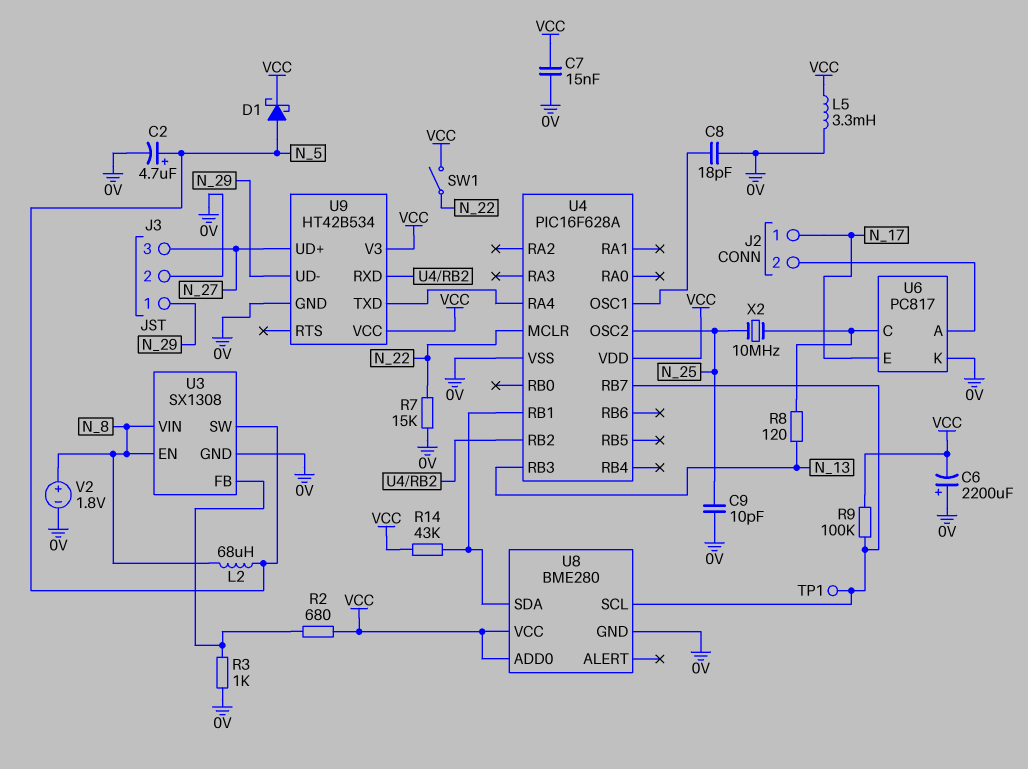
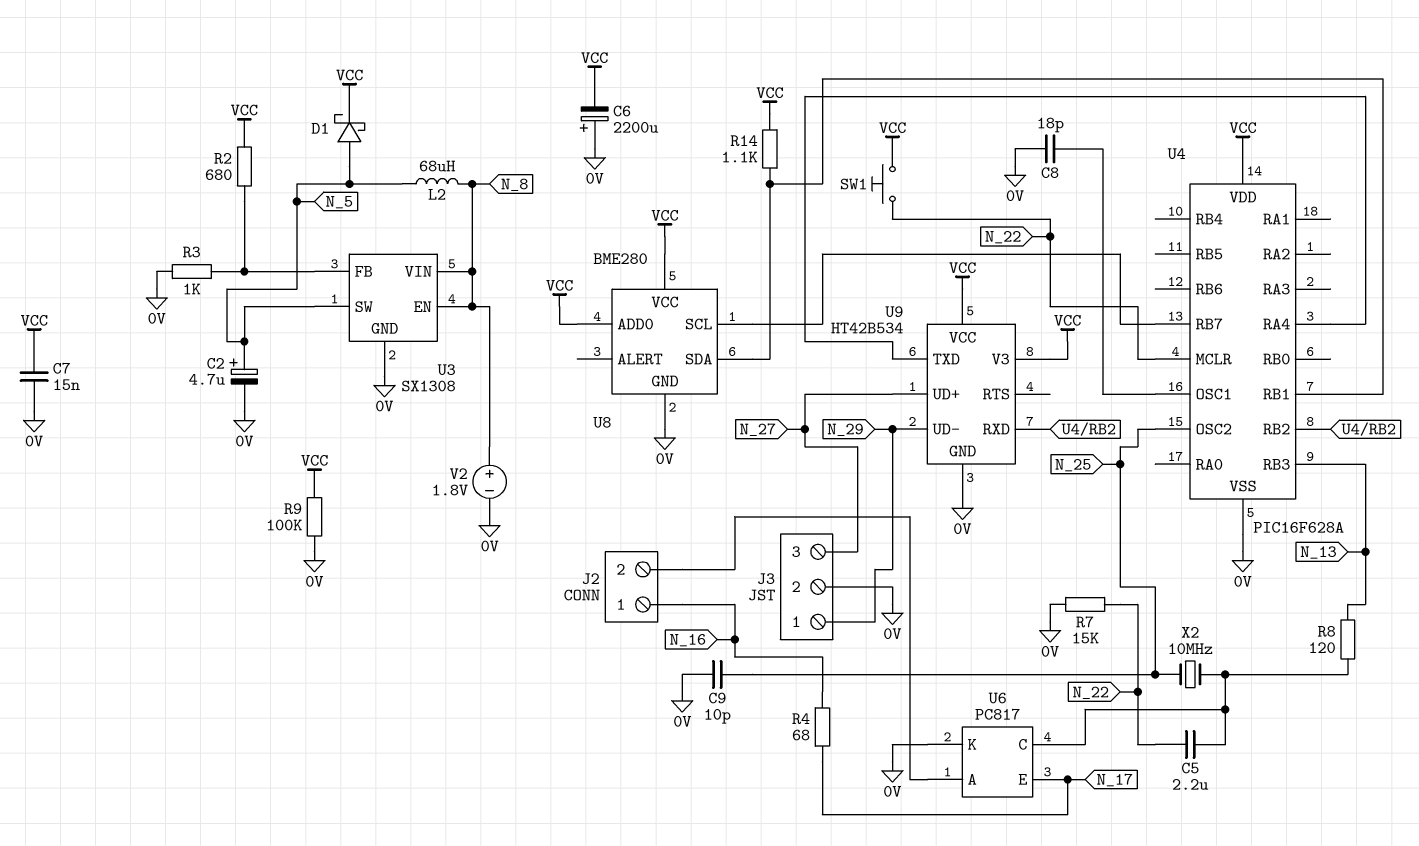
C5: none -> 2.2uF (N_22, U6/C)
J2 pin 1: N_17 -> N_16
L5: 3.3mH (0V, VCC) -> none
R4: none -> 68 (N_16, N_17)
R9: 100k (U4/RB7, VCC) -> 100k (0V, VCC)
R14: 43k (U4/RB1, VCC) -> 1.1k (U4/RB1, VCC)
SW1: switch (N_22, VCC) -> button (N_22, VCC)
TP1: test point (U4/RB7) -> none

